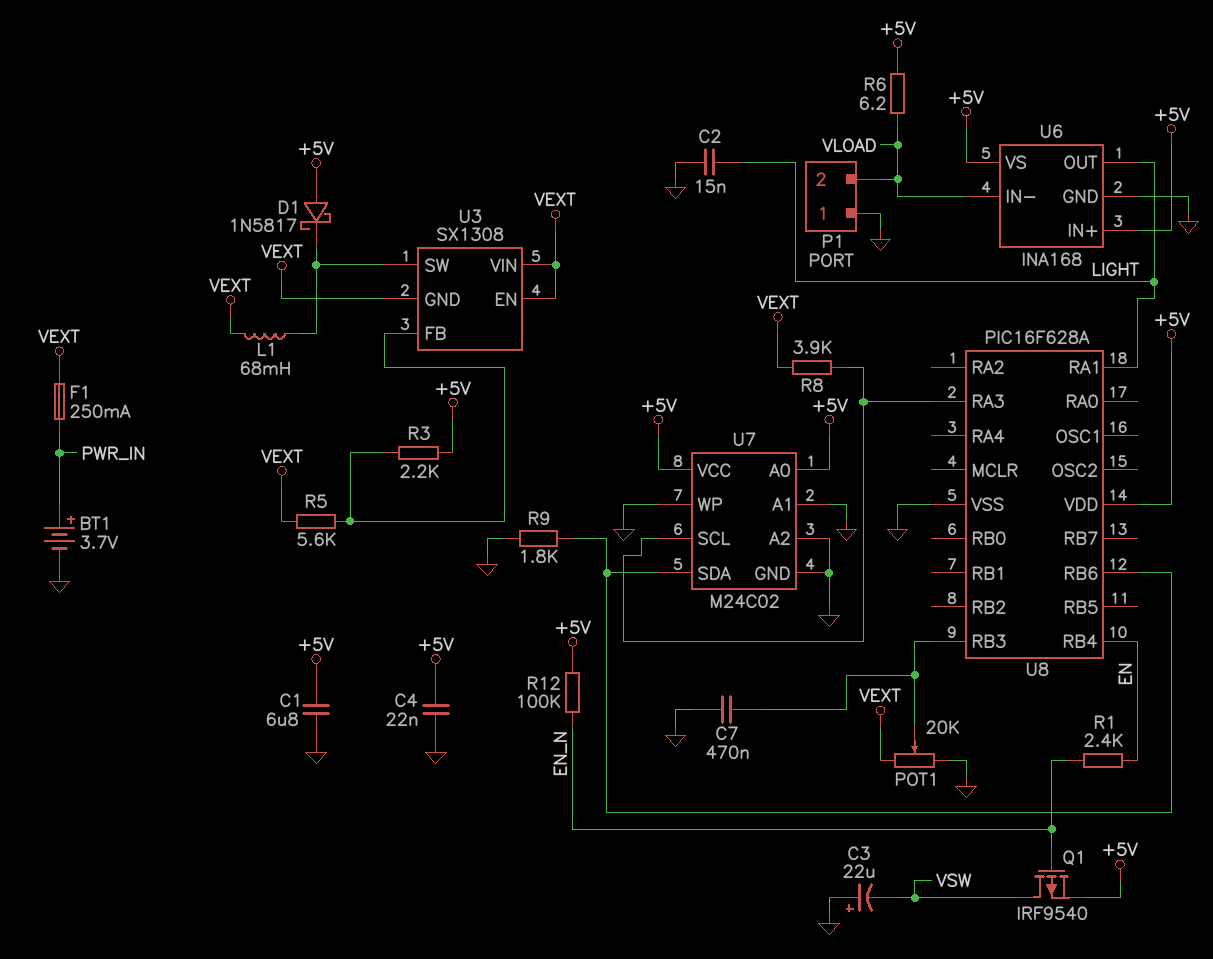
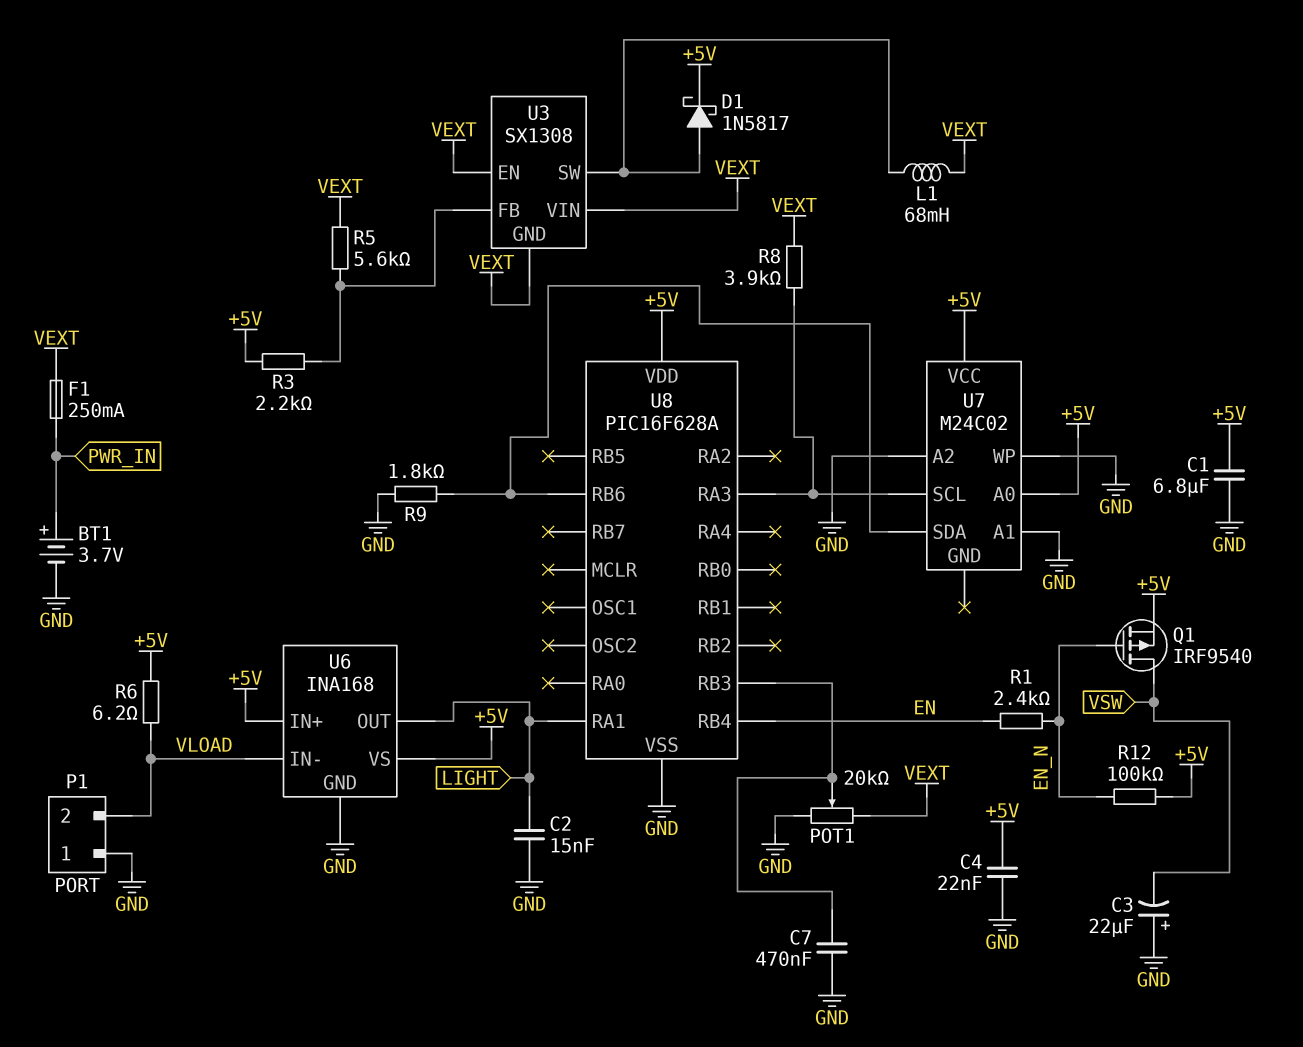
D1: schottky 1N5817 (A +5V, K U3/SW) -> schottky 1N5817 (A U3/SW, K +5V)
U7 pin GND: GND -> none

